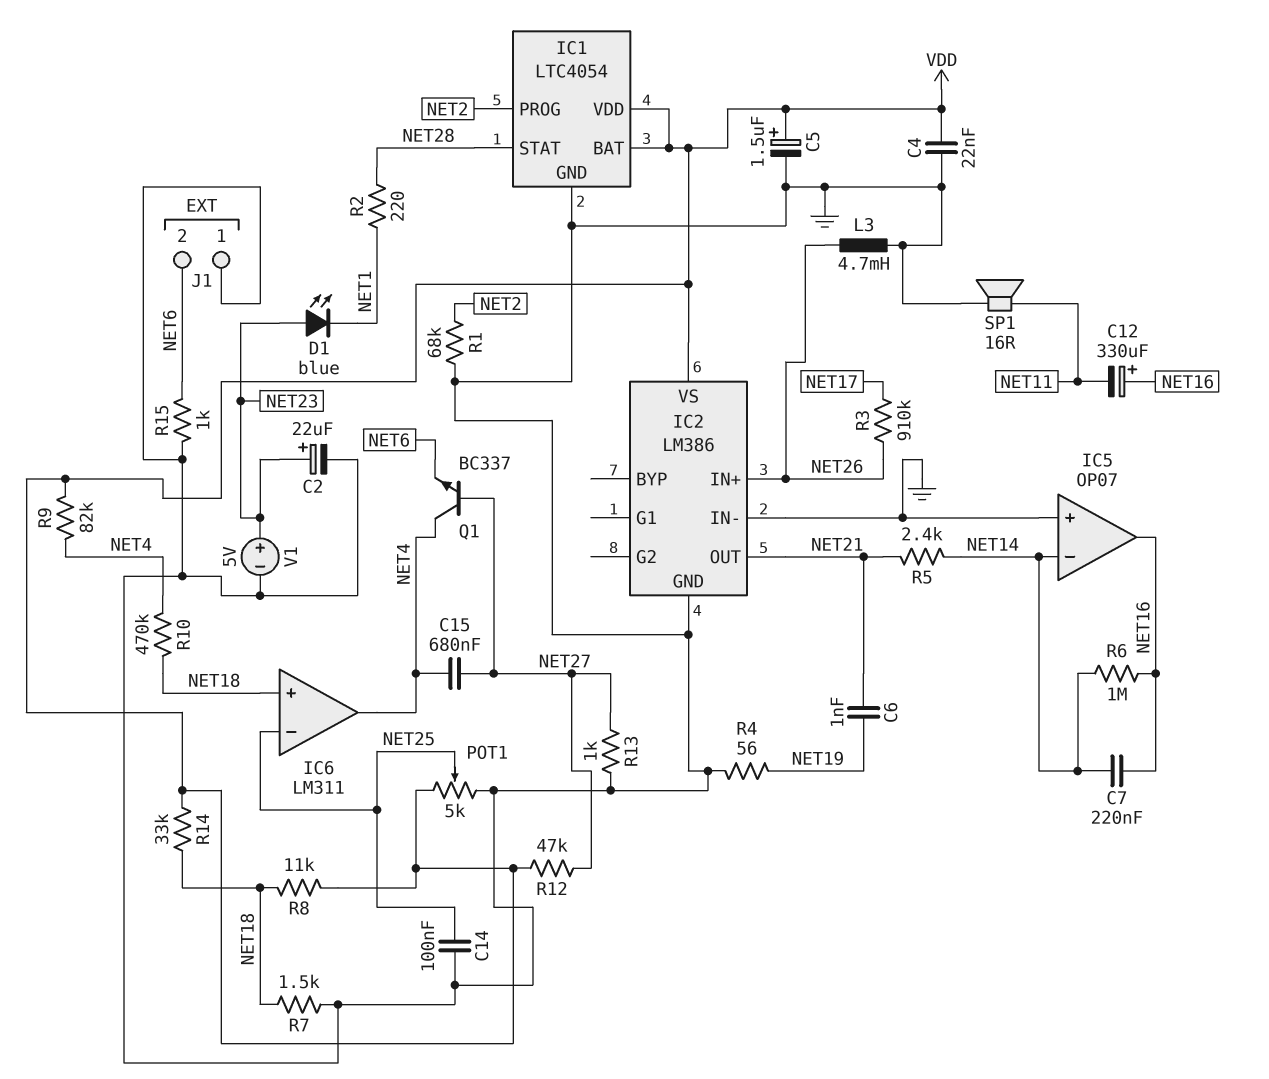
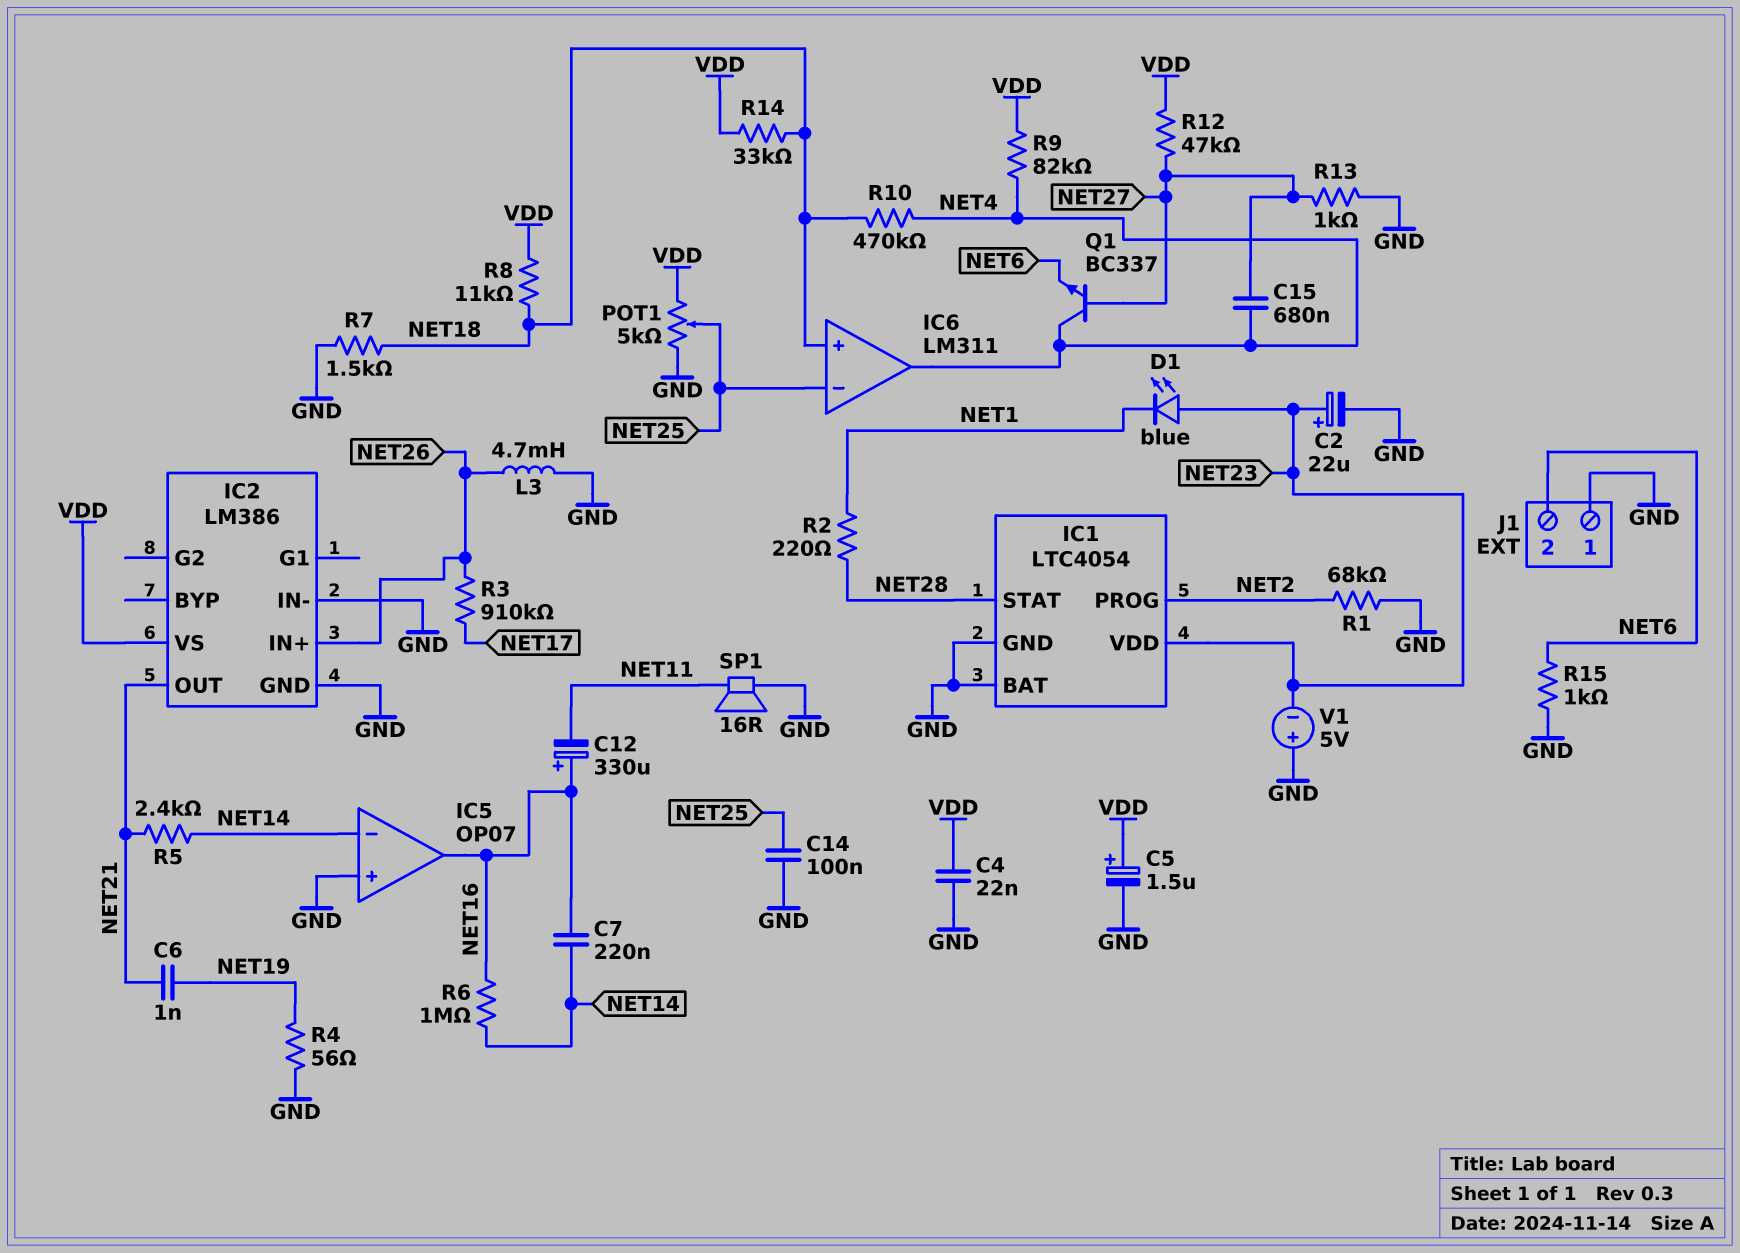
IC1 pin BAT: VDD -> GND
IC1 pin VDD: VDD -> NET23
V1: 5V (plus NET23, minus GND) -> 5V (plus GND, minus NET23)

